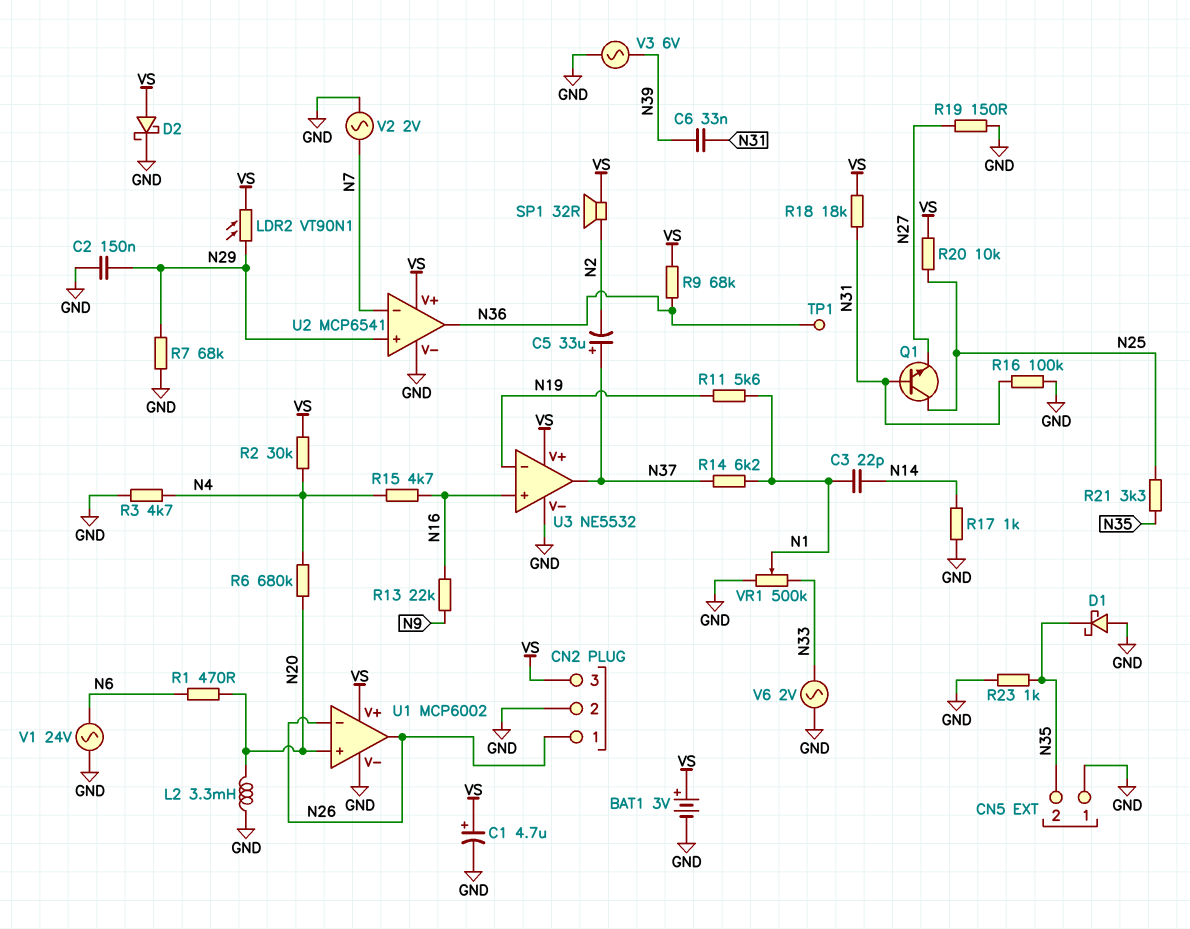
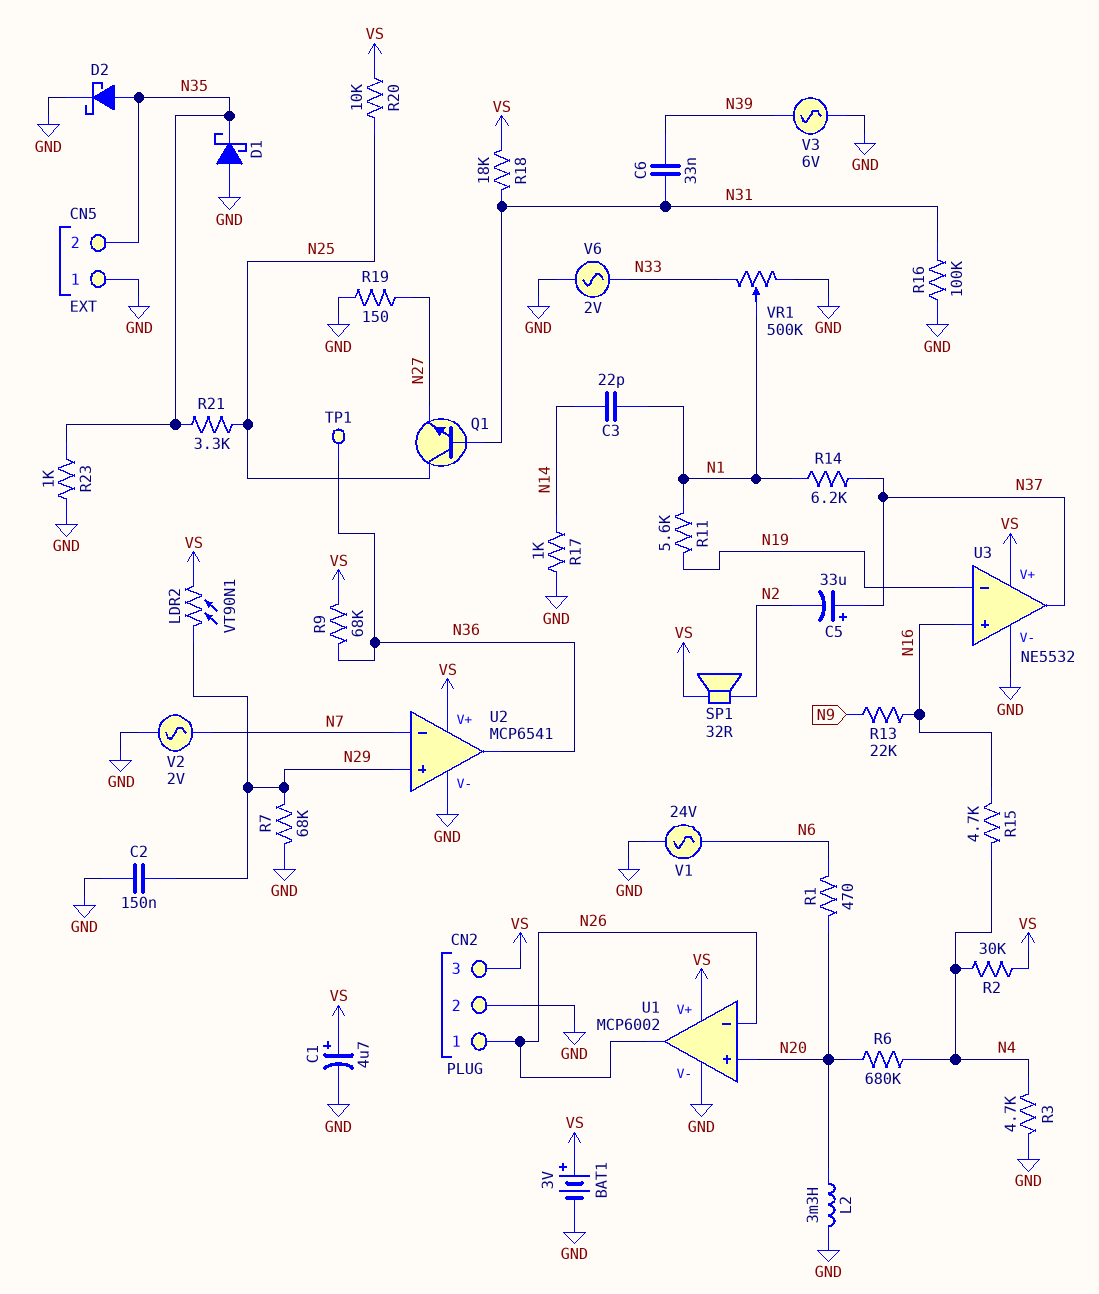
D2: schottky (A VS, K GND) -> schottky (A N35, K GND)

